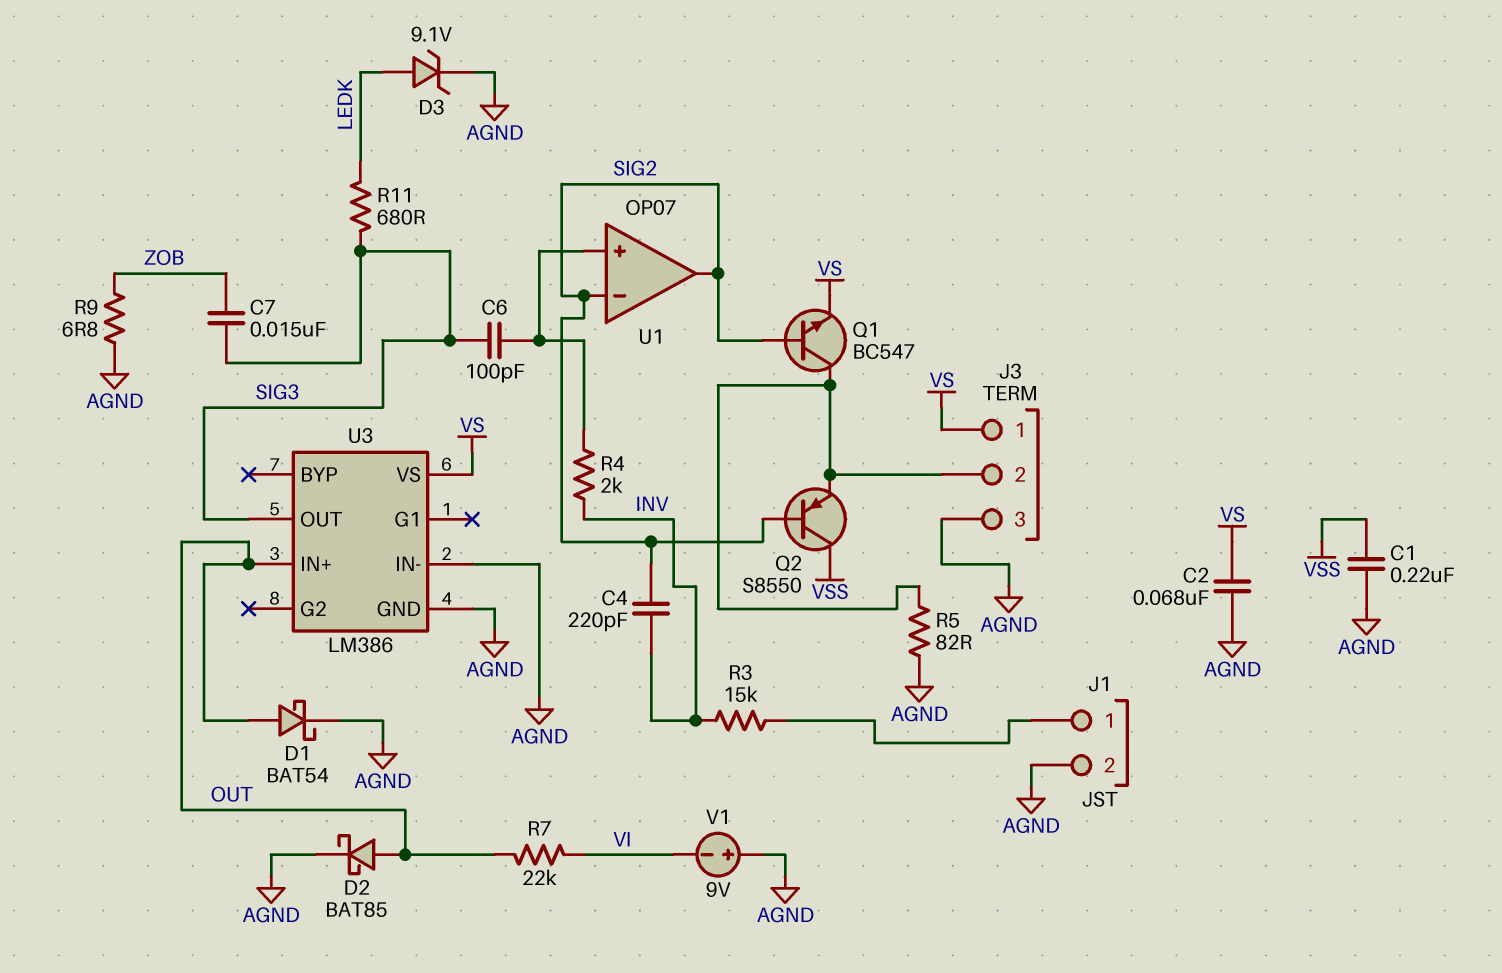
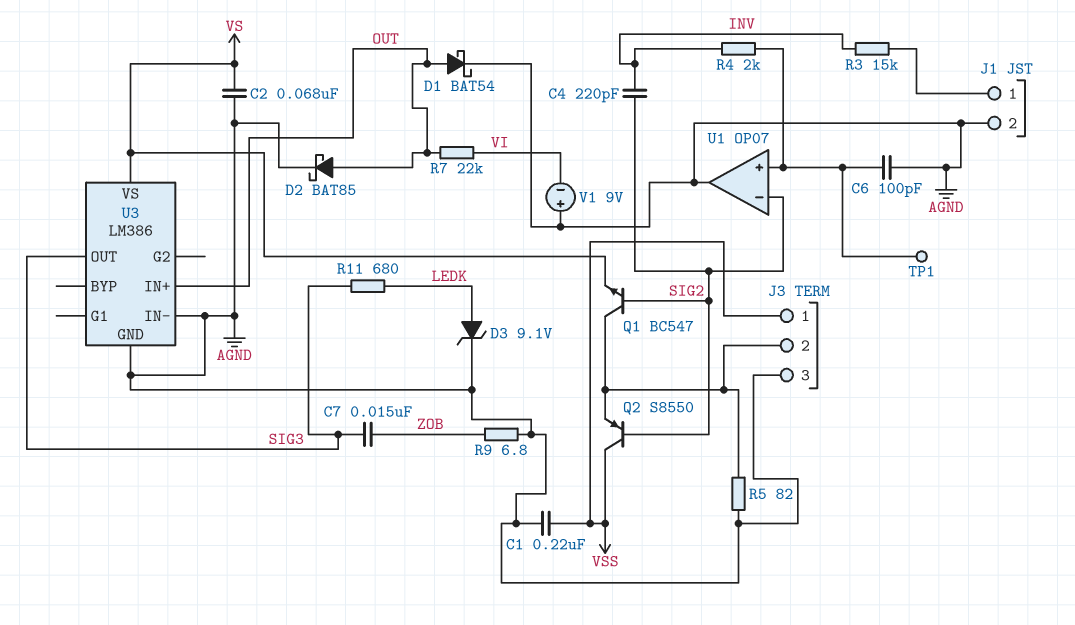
C6: 100pF (SIG3, U1/in+) -> 100pF (AGND, U1/in+)
J3 pin 1: VS -> VSS
TP1: none -> test point (U1/in+)
U1 pin out: SIG2 -> AGND

